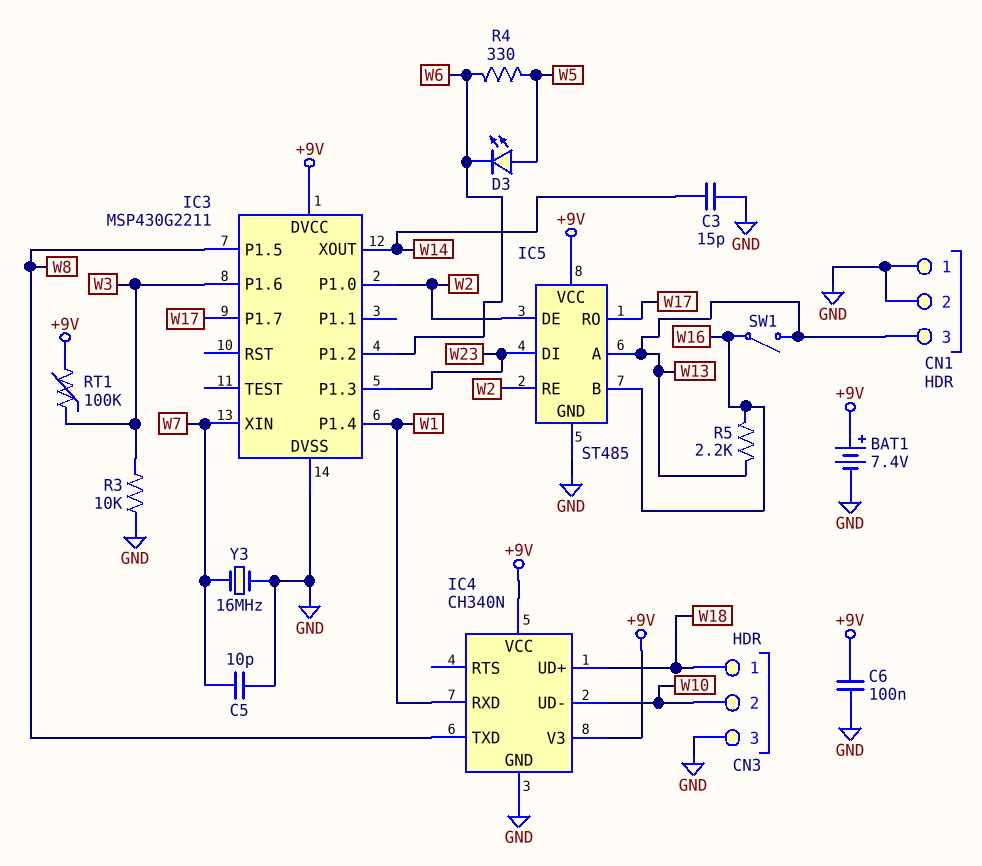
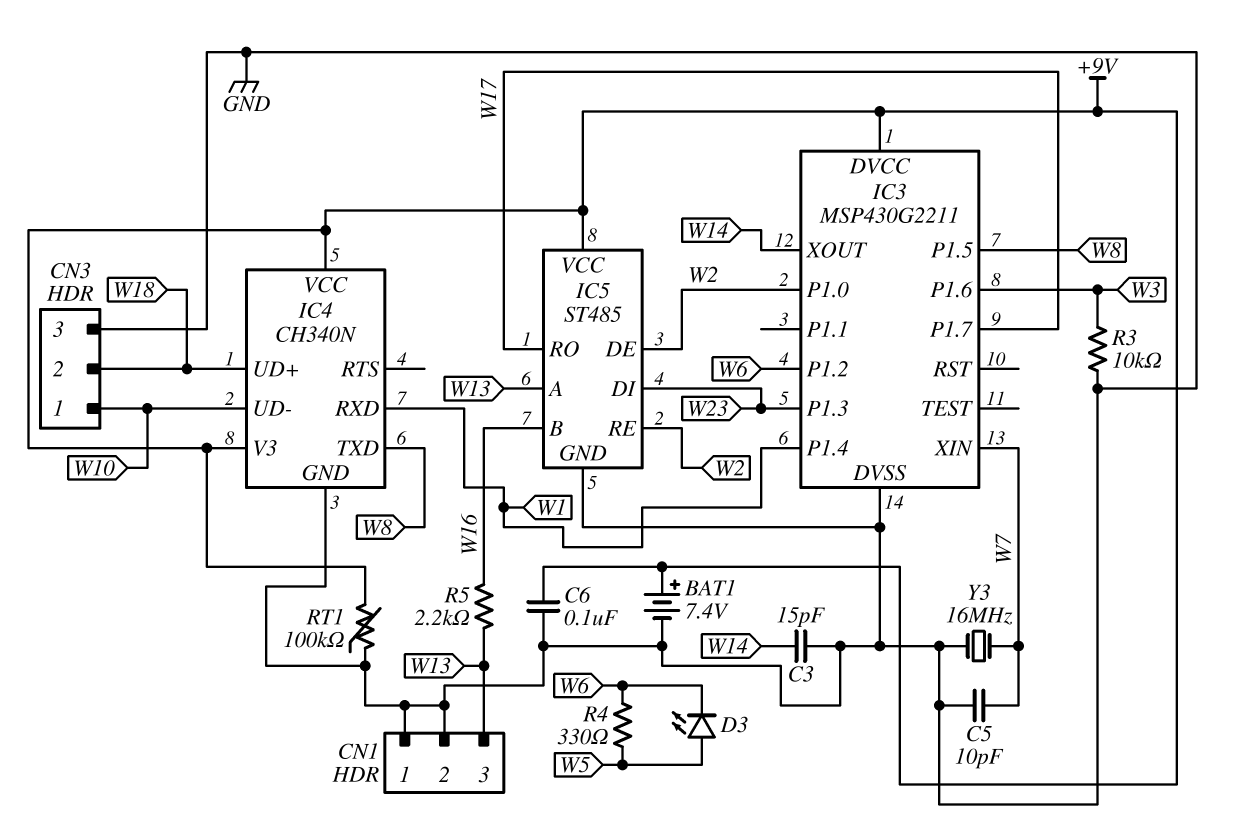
CN3 pin 1: W18 -> W10
CN3 pin 2: W10 -> W18
RT1: 100k (+9V, W3) -> 100k (+9V, GND)
SW1: switch (W13, W16) -> none

